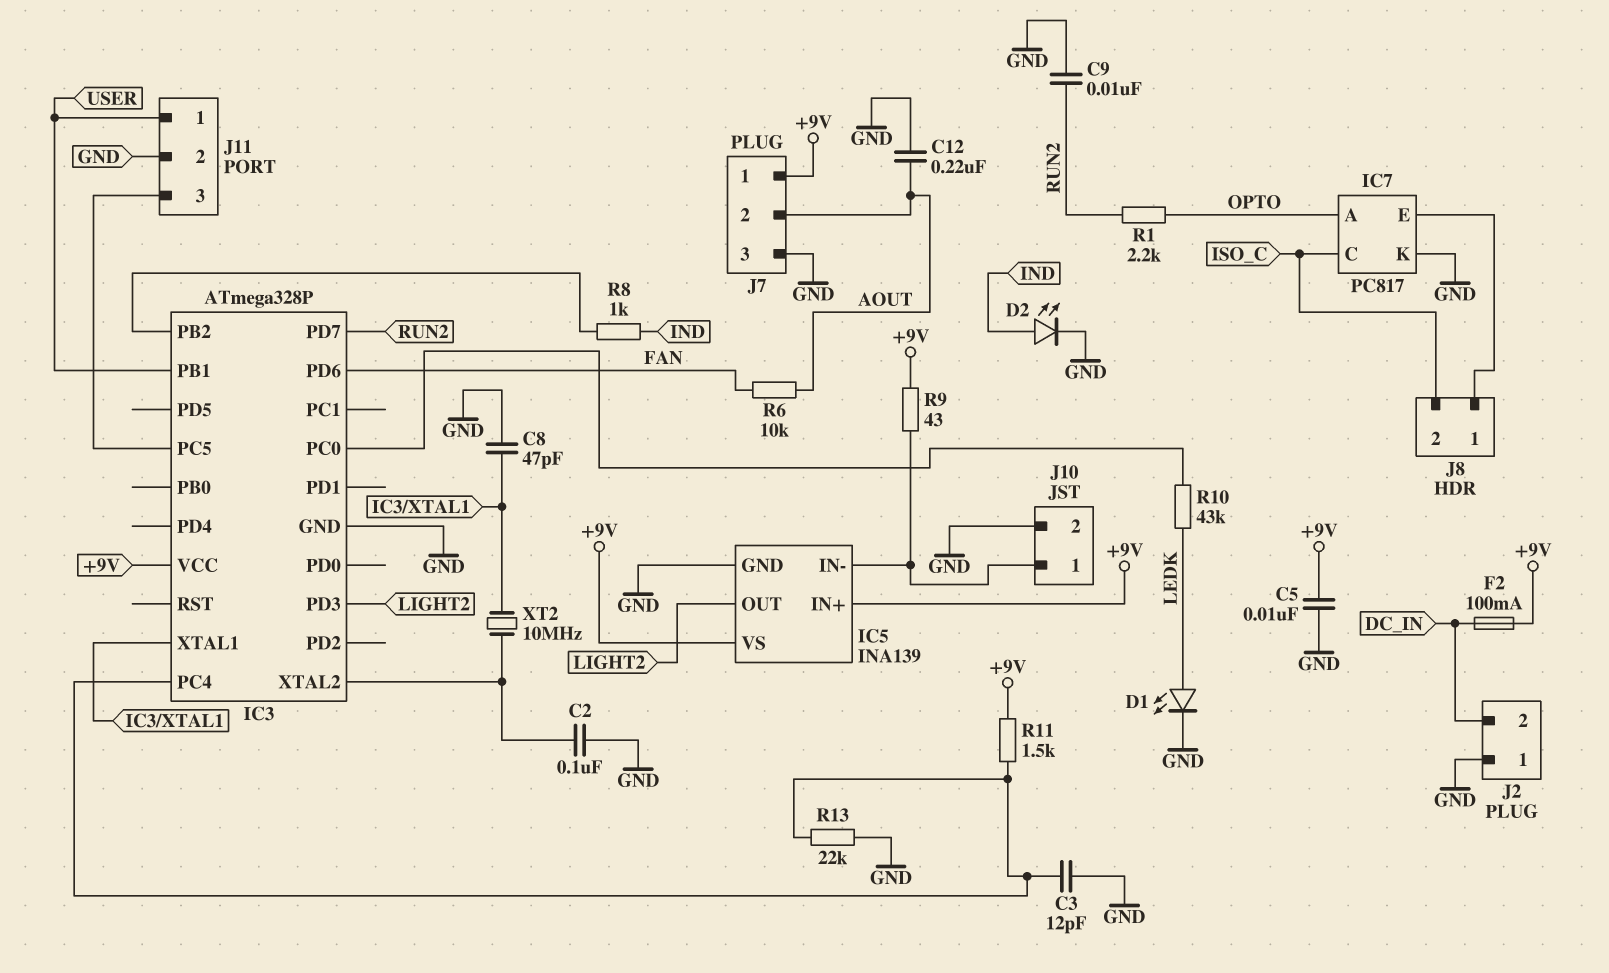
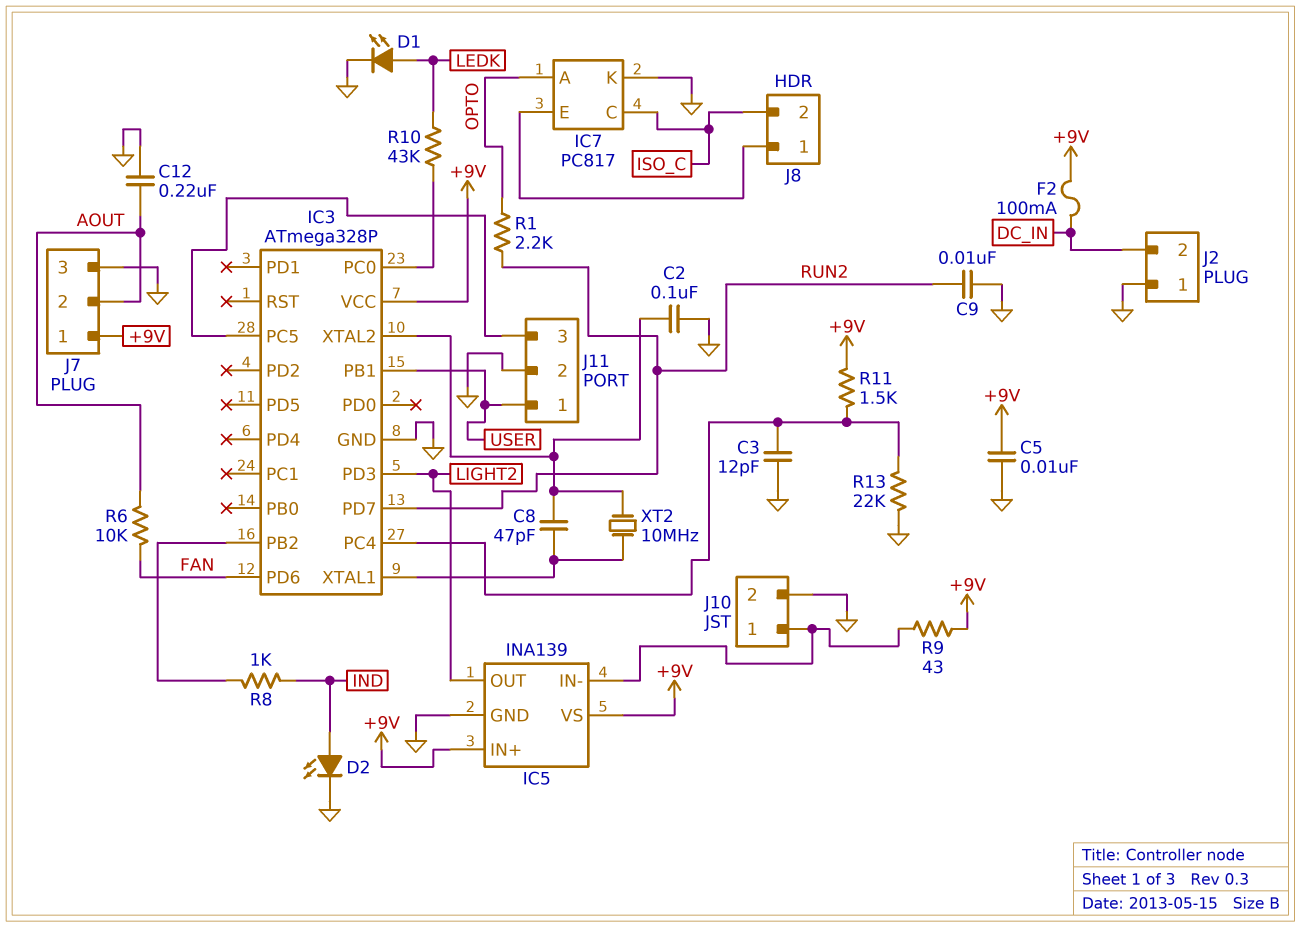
C8: 47pF (GND, IC3/XTAL1) -> 47pF (IC3/XTAL1, IC3/XTAL2)

